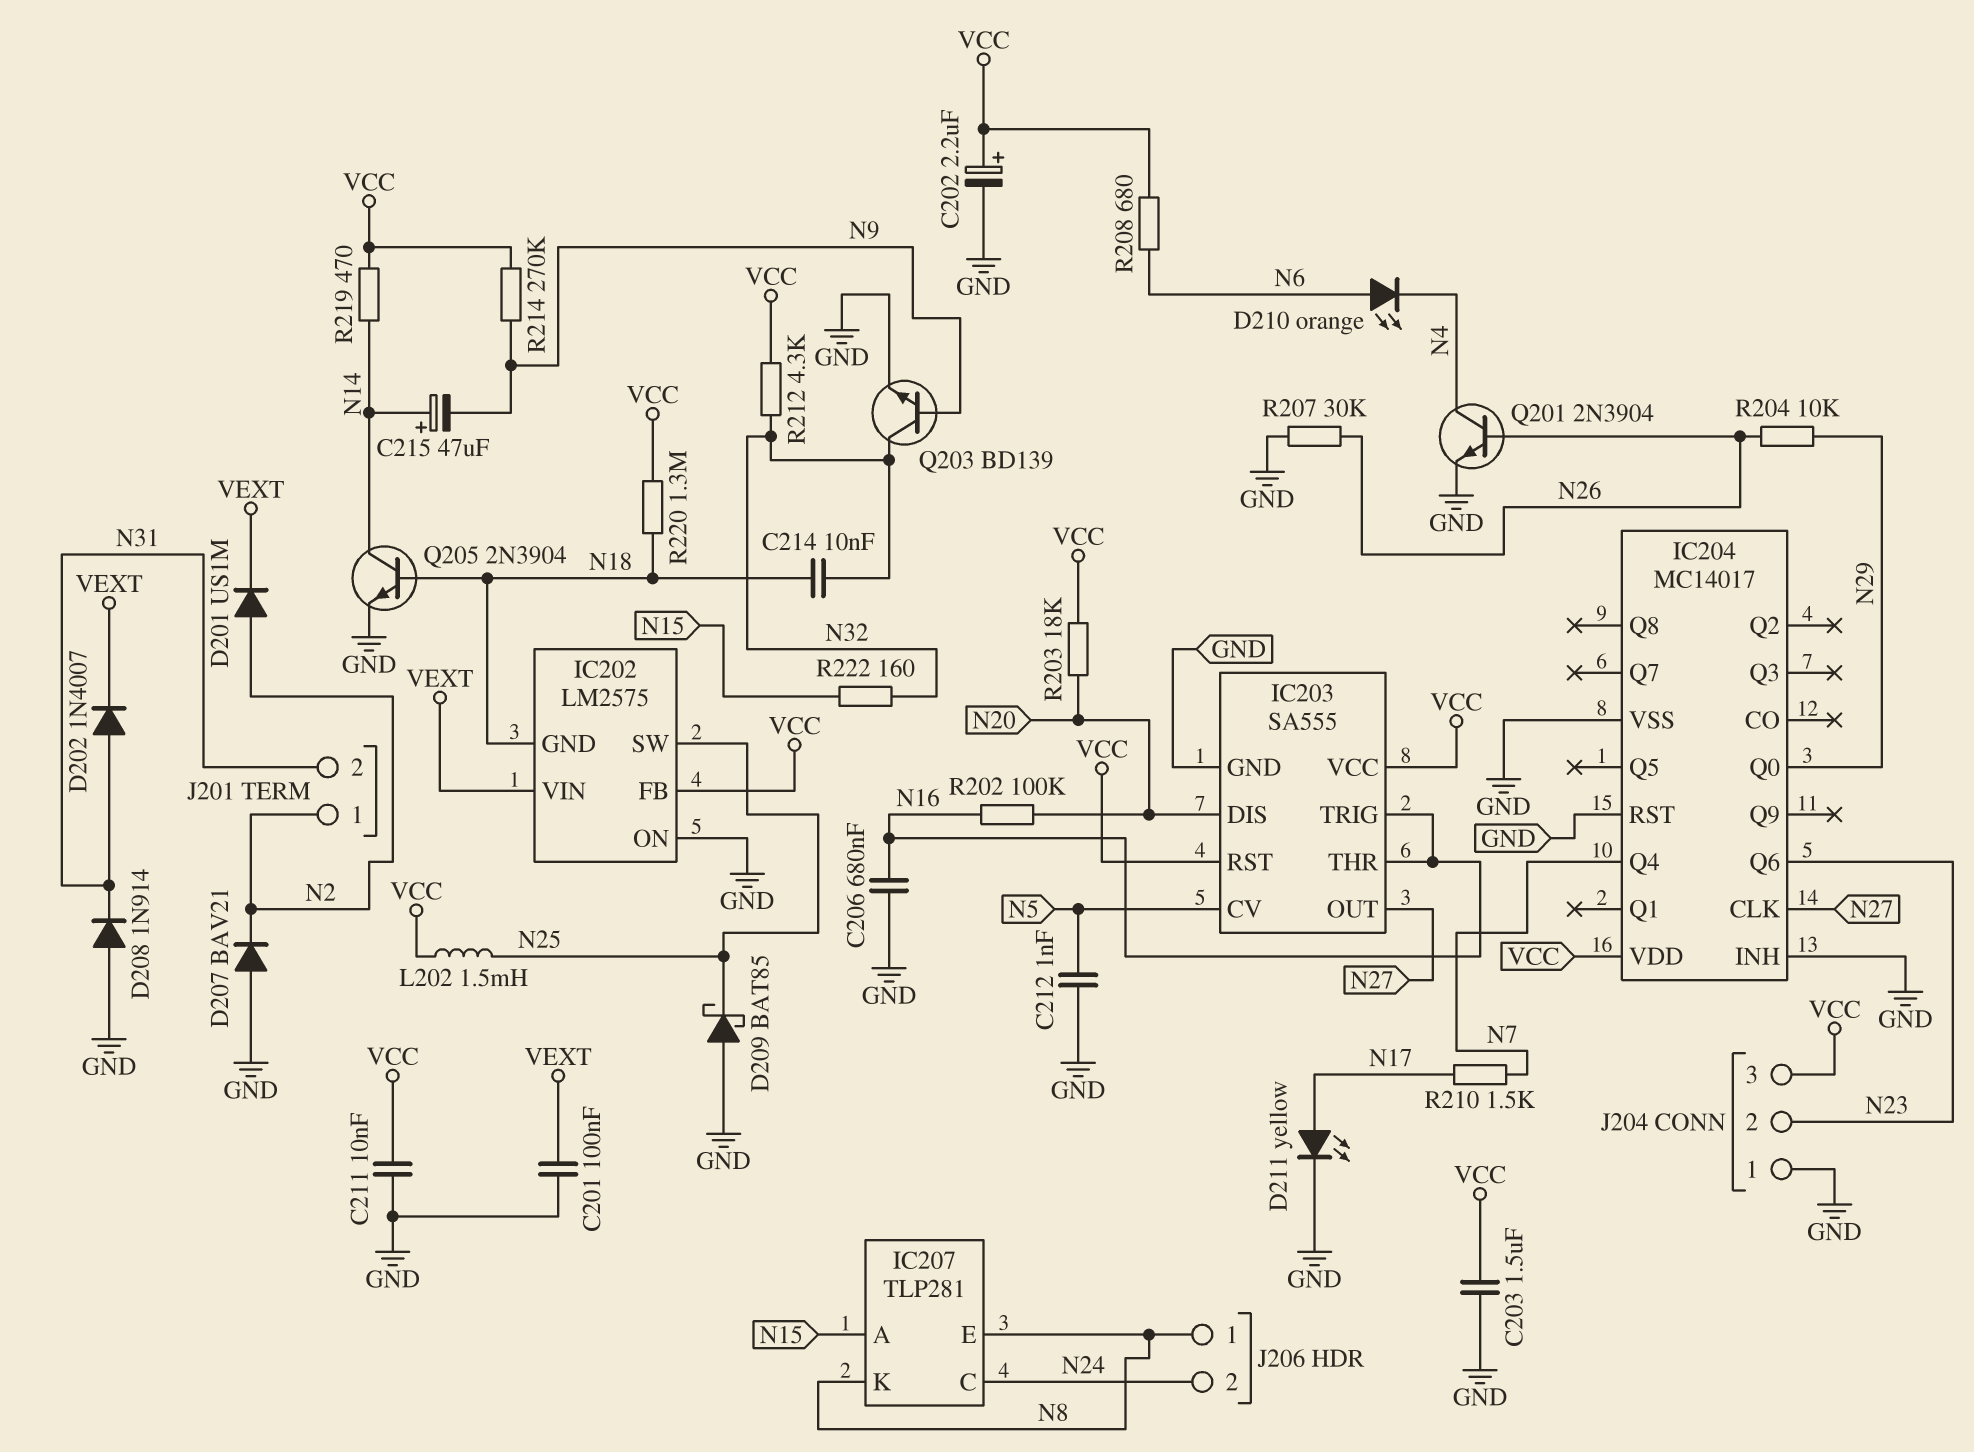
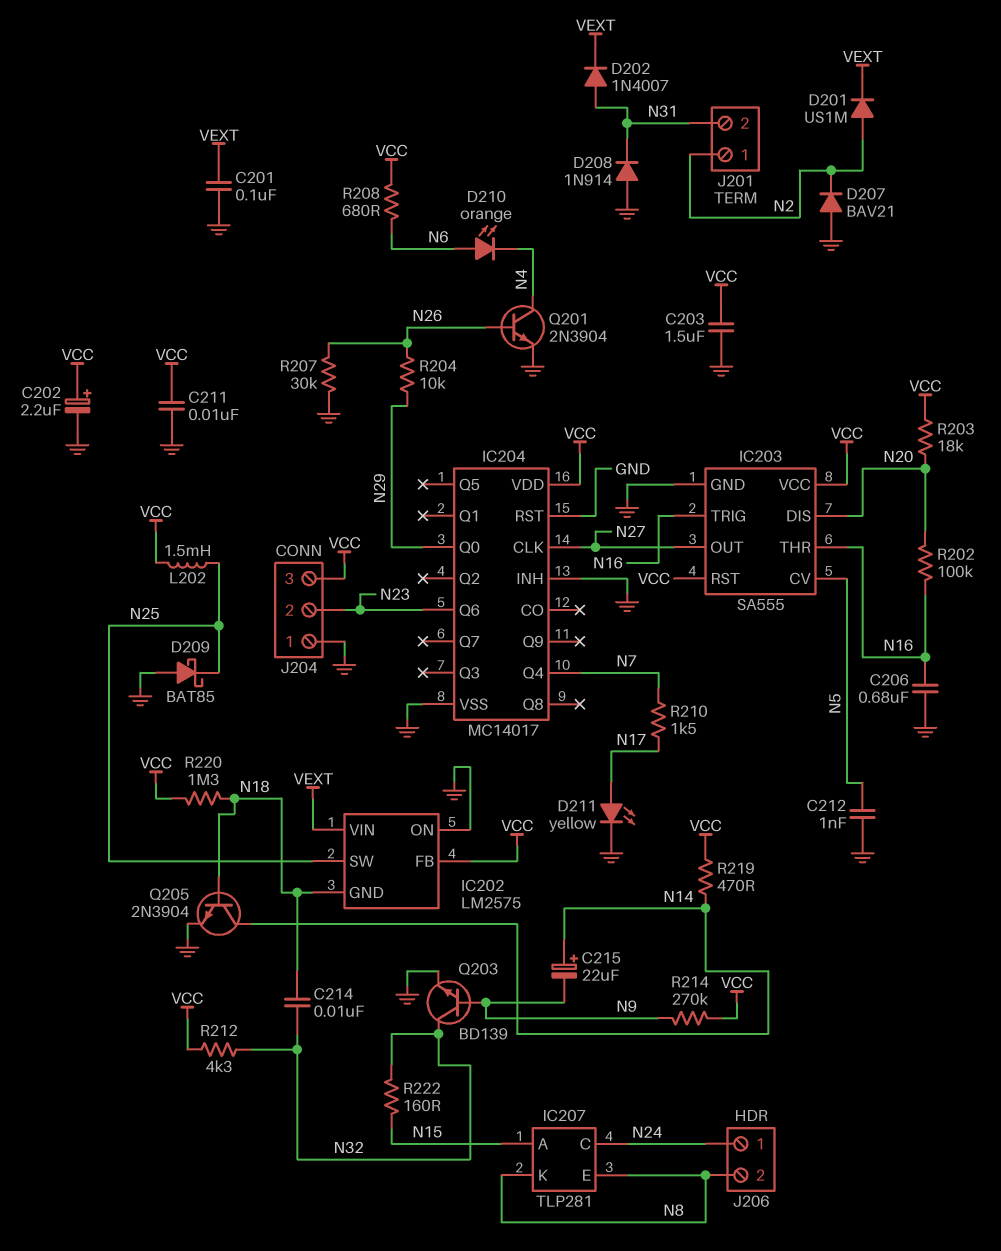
C215: 47uF (plus N14, minus N9) -> 22uF (plus N14, minus N9)
J206 pin 1: N8 -> N24
J206 pin 2: N24 -> N8

